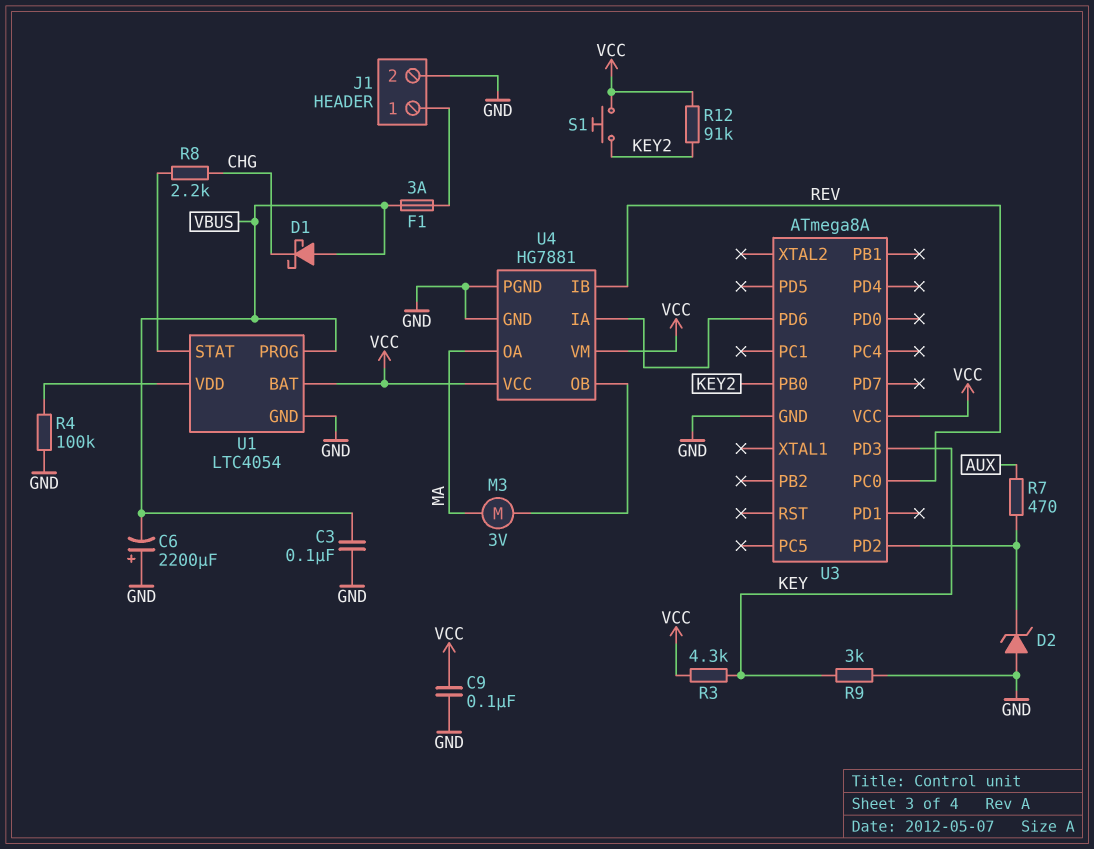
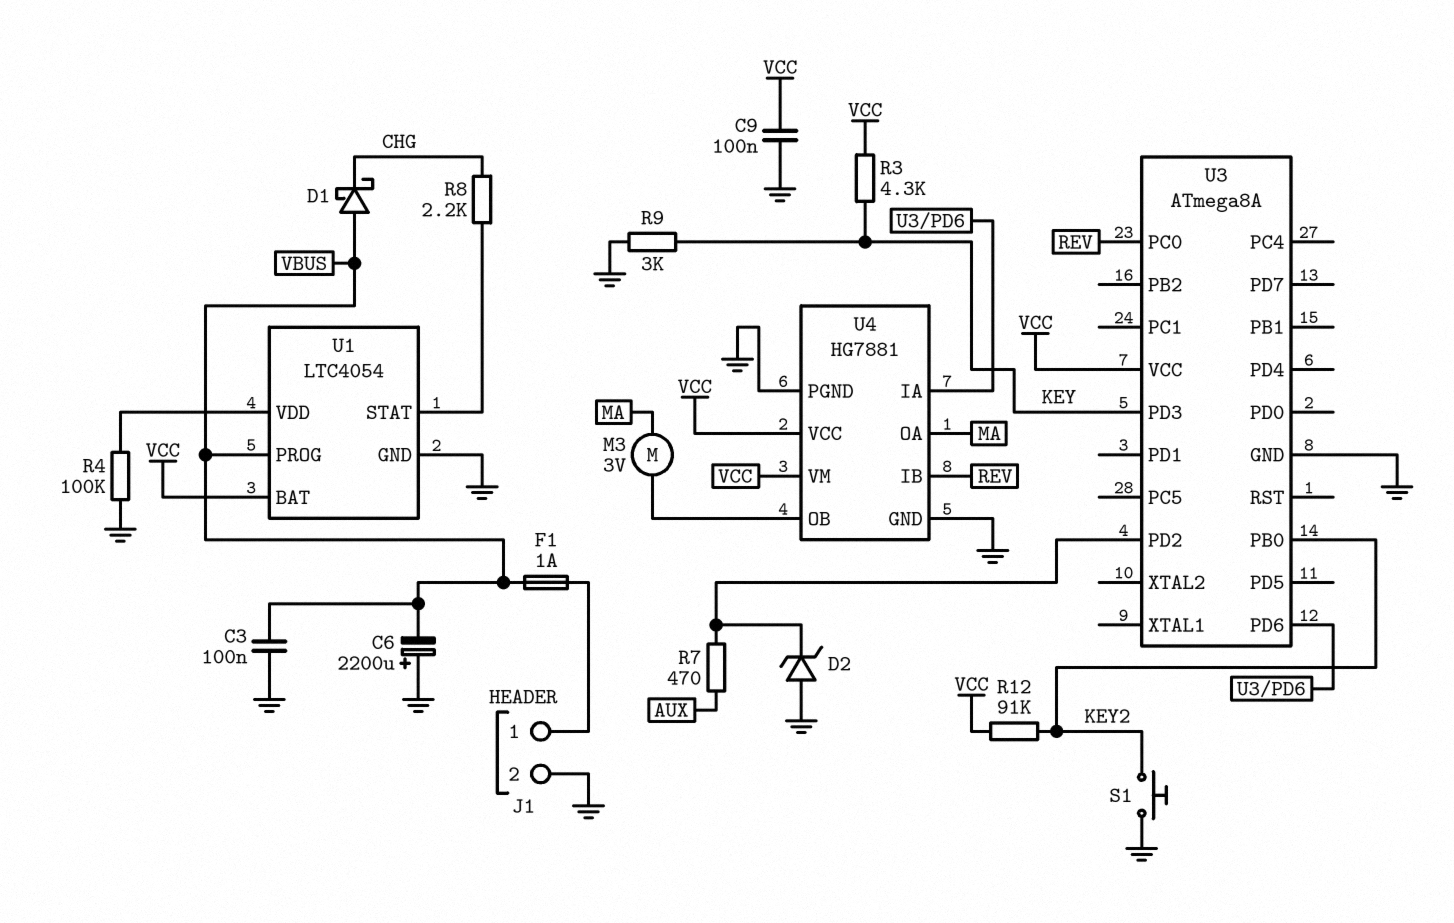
F1: 3A (J1/1, VBUS) -> 1A (J1/1, VBUS)
S1: button (KEY2, VCC) -> button (GND, KEY2)

